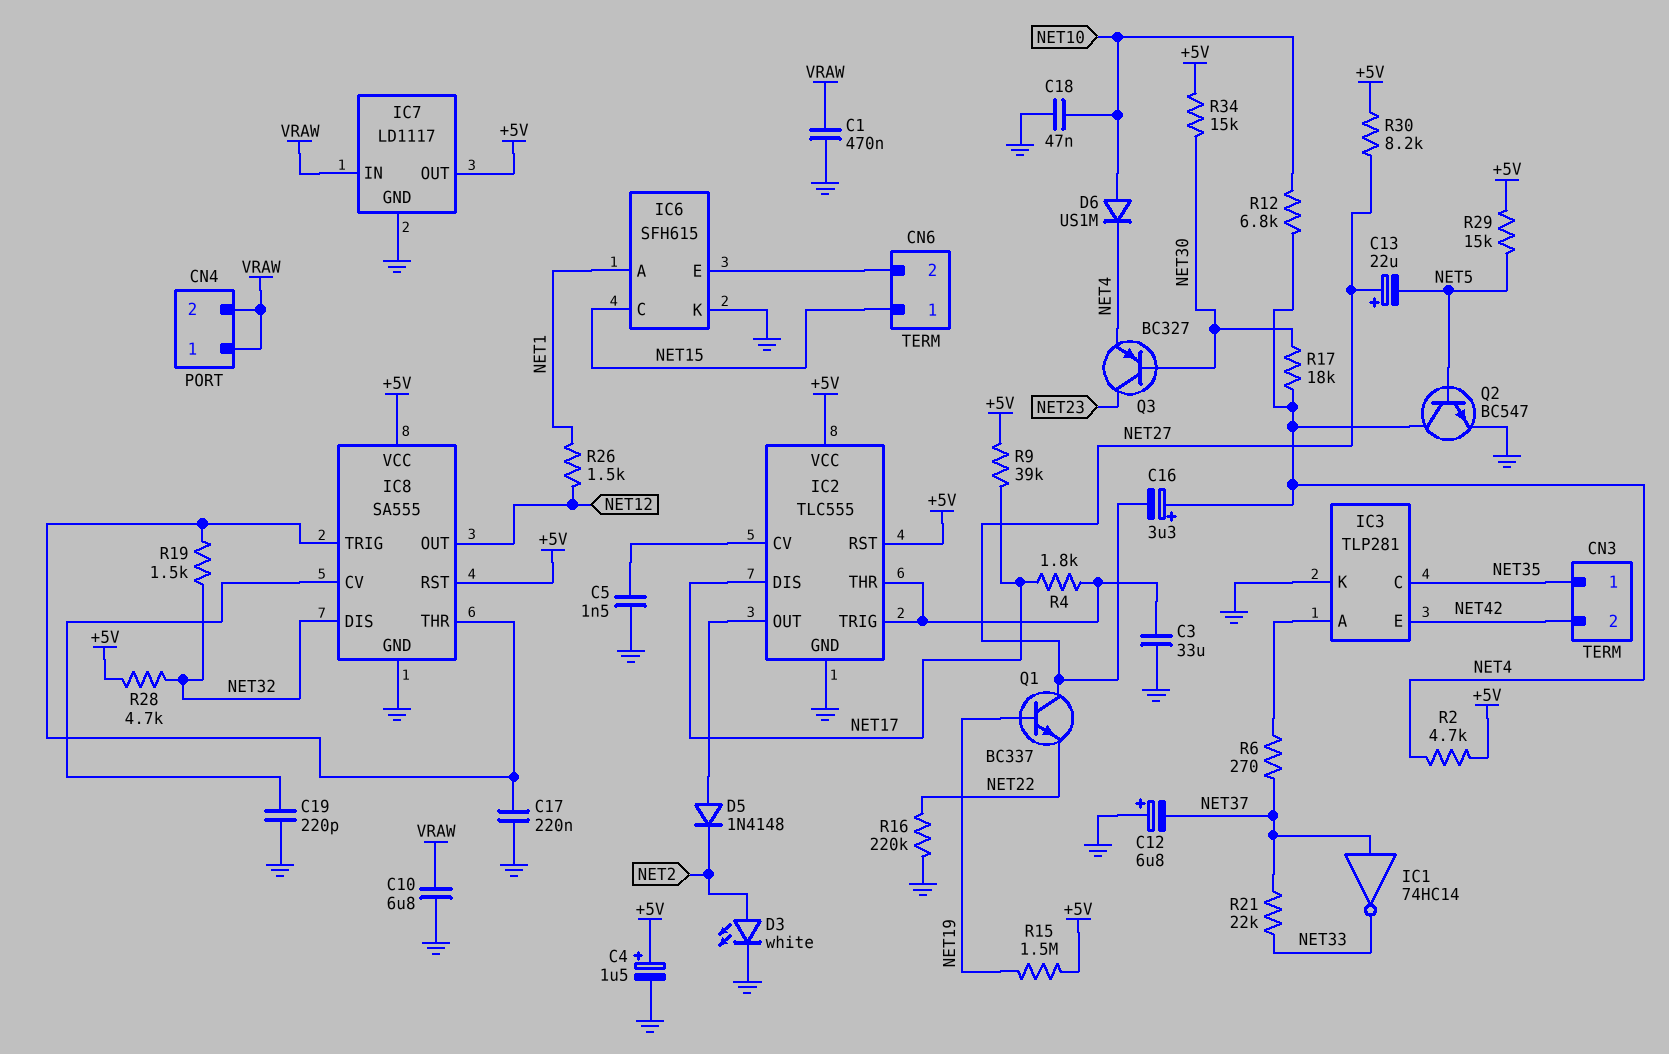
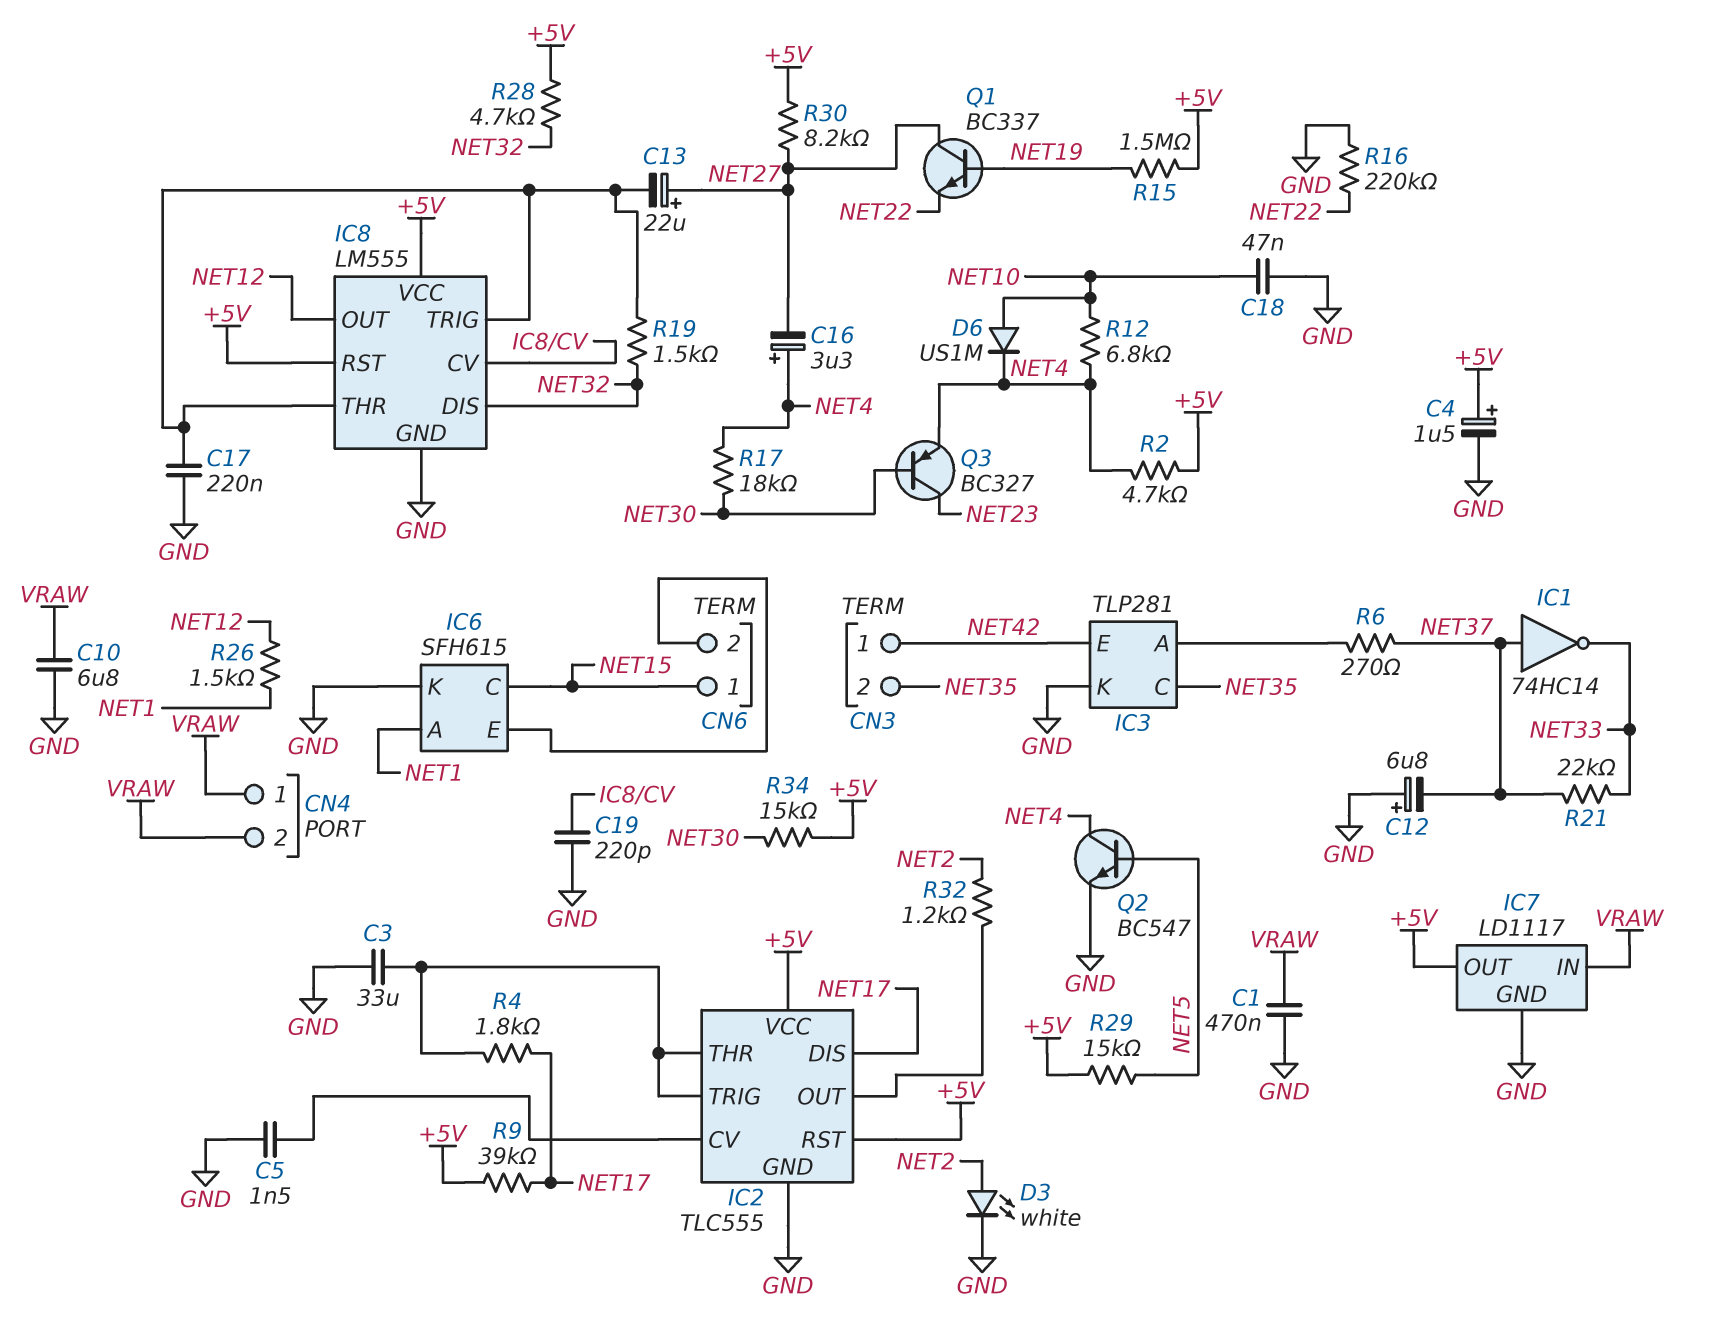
C13: 22uF (plus NET27, minus NET5) -> 22uF (plus NET27, minus IC8/THR)
CN3 pin 1: NET35 -> NET42
CN3 pin 2: NET42 -> NET35
D5: diode 1N4148 (A IC2/OUT, K NET2) -> none
IC8: SA555 -> LM555
R32: none -> 1.2k (IC2/OUT, NET2)

